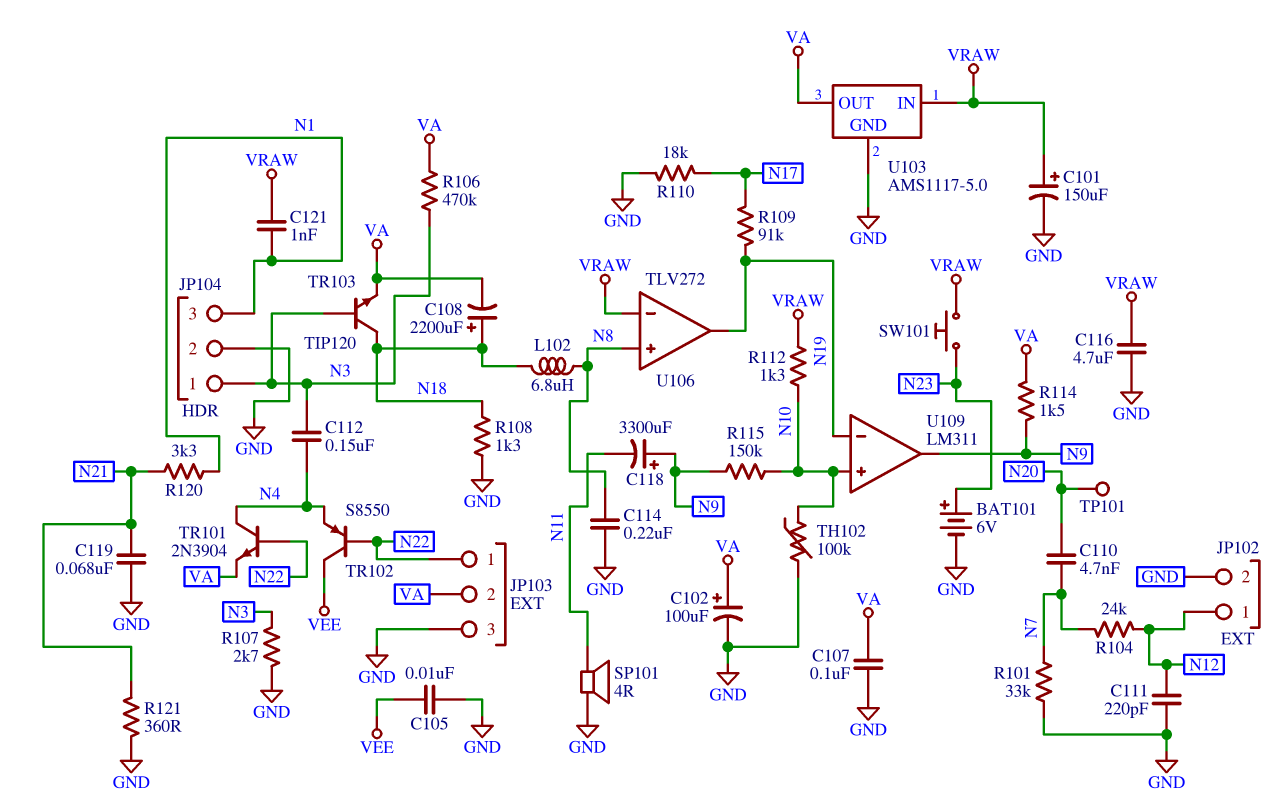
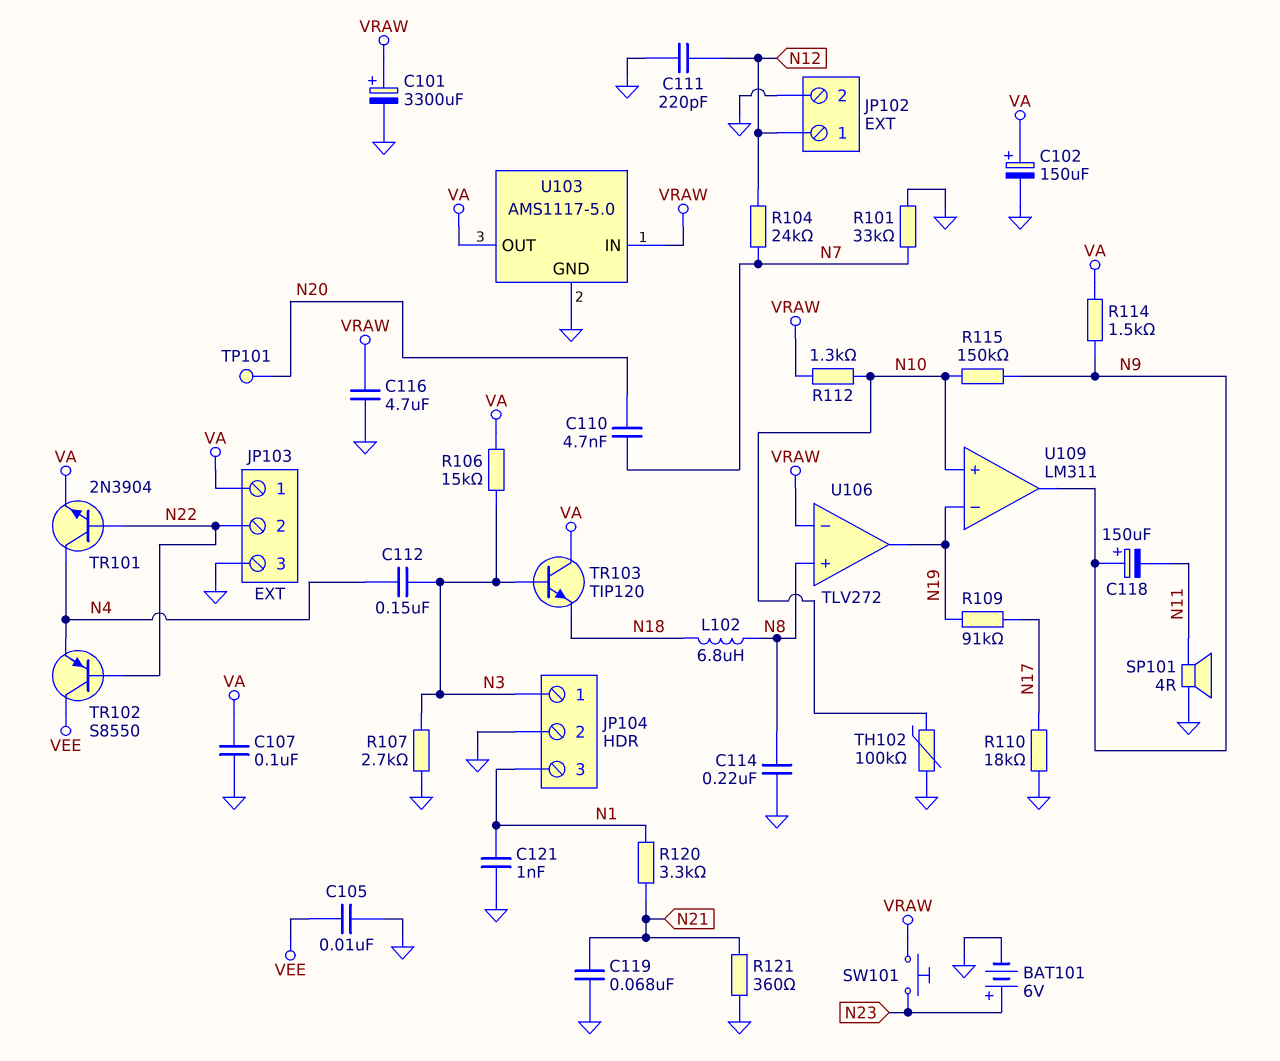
C101: 150uF (plus VRAW, minus GND) -> 3300uF (plus VRAW, minus GND)
C102: 100uF (plus VA, minus GND) -> 150uF (plus VA, minus GND)
C108: 2200uF (plus N18, minus VA) -> none
C118: 3300uF (plus N9, minus N11) -> 150uF (plus N9, minus N11)
C121: 1nF (N1, VRAW) -> 1nF (GND, N1)
JP103 pin 1: N22 -> VA
JP103 pin 2: VA -> N22
R106: 470k (N3, VA) -> 15k (N3, VA)
R108: 1.3k (GND, N18) -> none
TR103: NPN TIP120 (B N3, C N18, E VA) -> NPN TIP120 (B N3, C VA, E N18)

